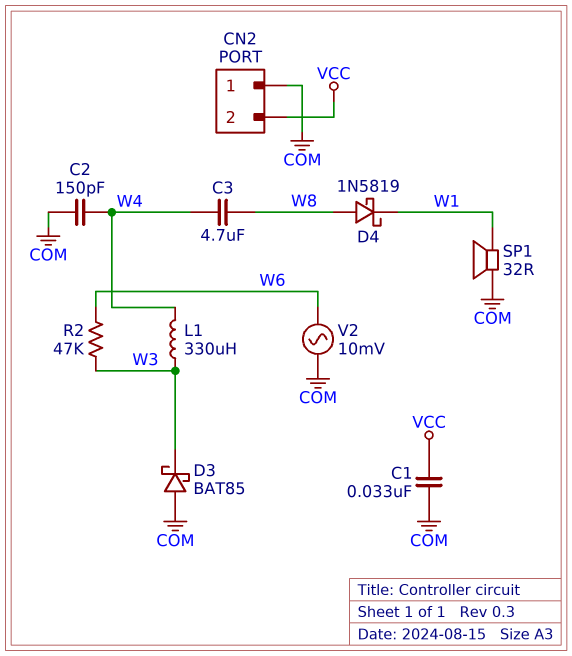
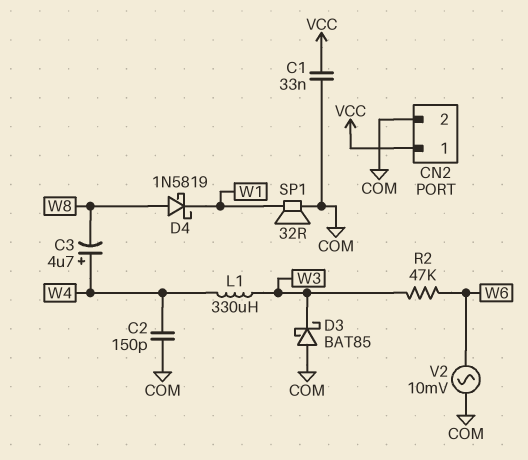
C3: 4.7uF (W4, W8) -> 4.7uF (plus W4, minus W8)
CN2 pin 1: COM -> VCC
CN2 pin 2: VCC -> COM

